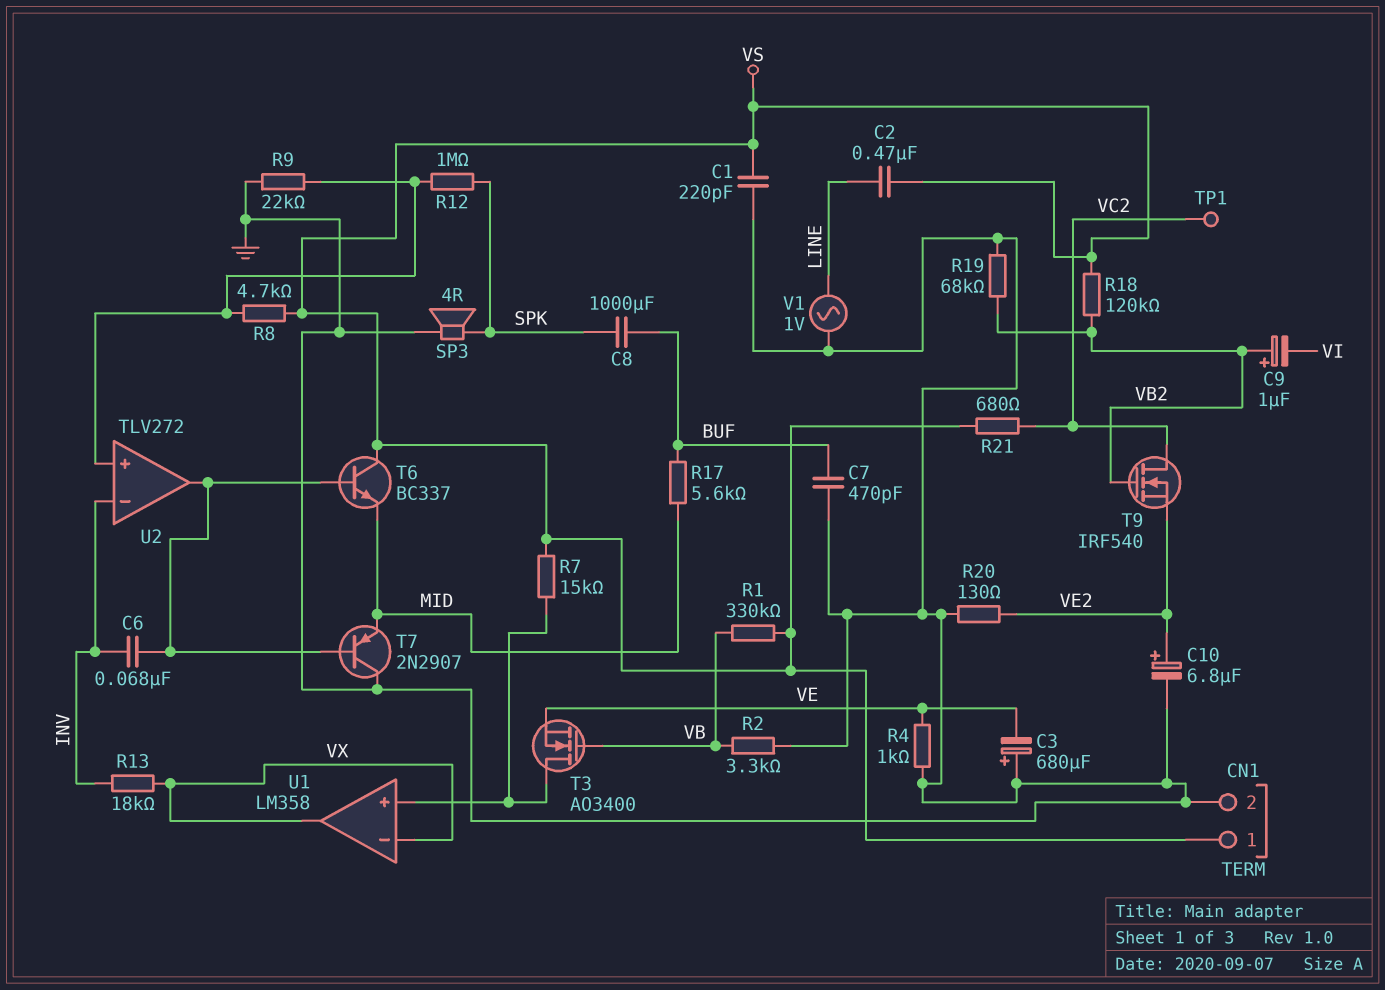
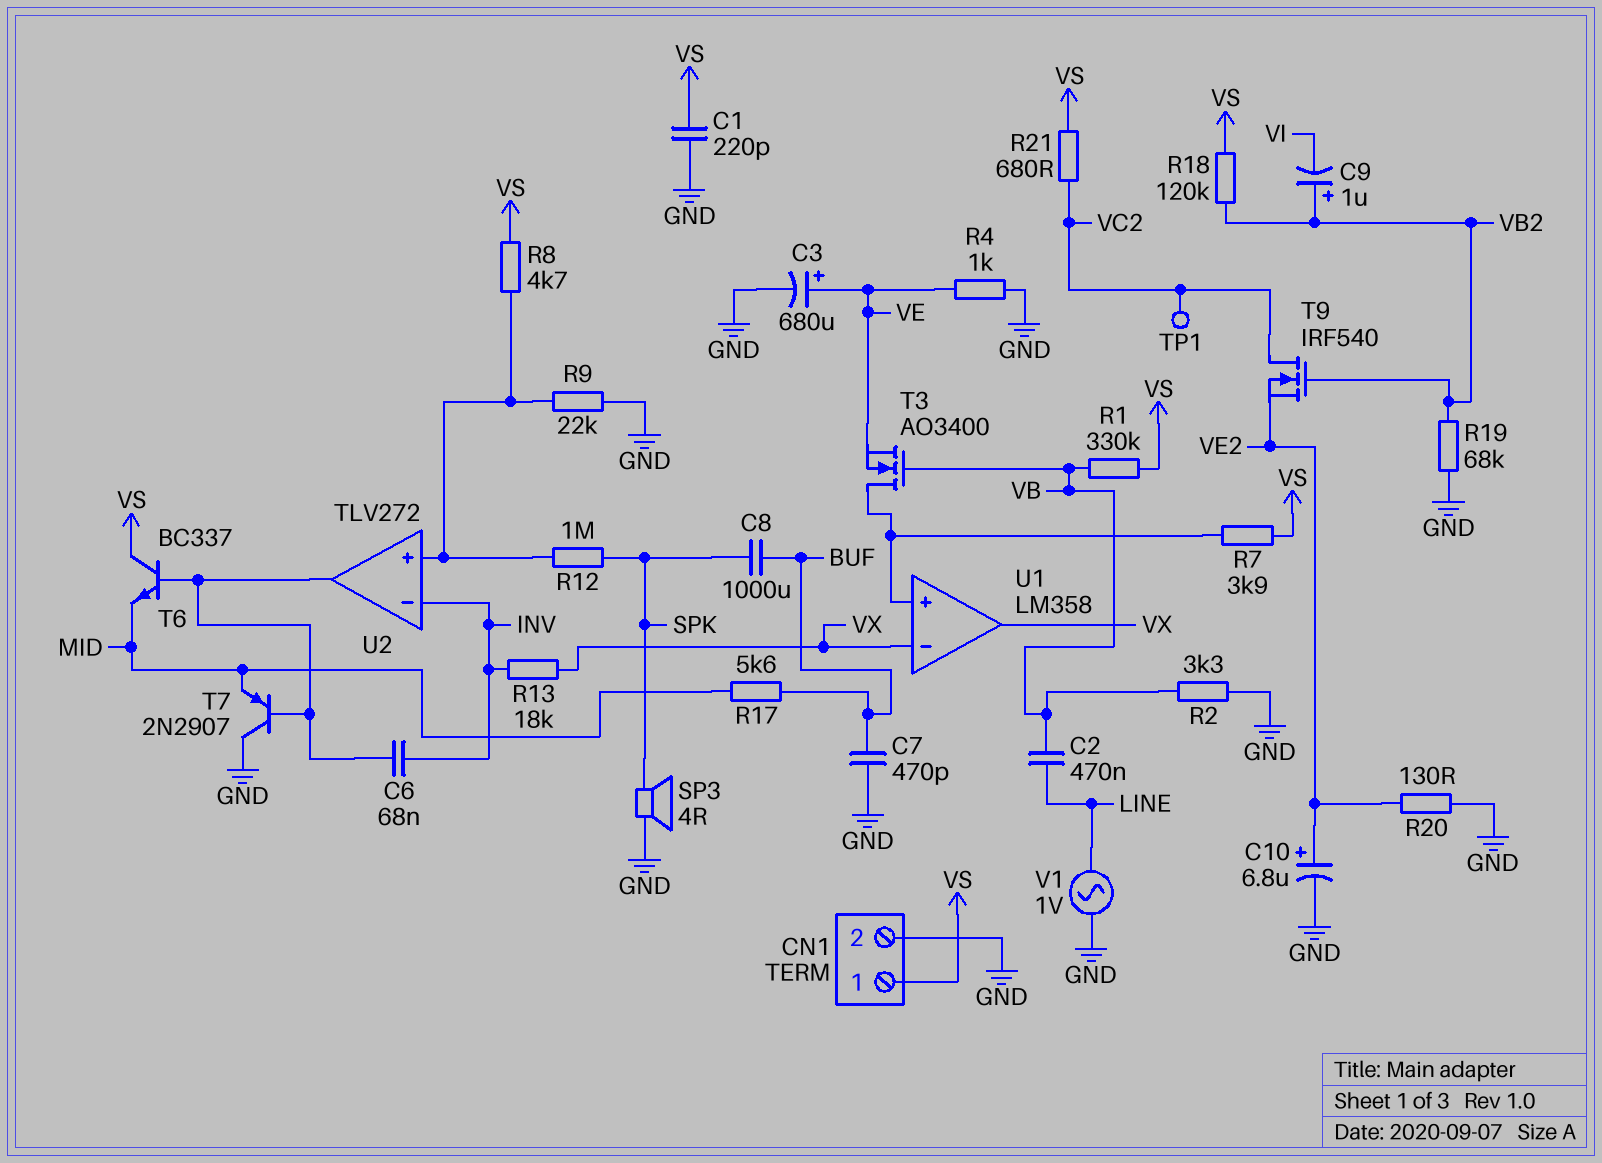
C2: 470nF (LINE, VS) -> 470nF (LINE, VB)
C3: 680uF (plus GND, minus VE) -> 680uF (plus VE, minus GND)
R7: 15k (U1/in+, VS) -> 3.9k (U1/in+, VS)

